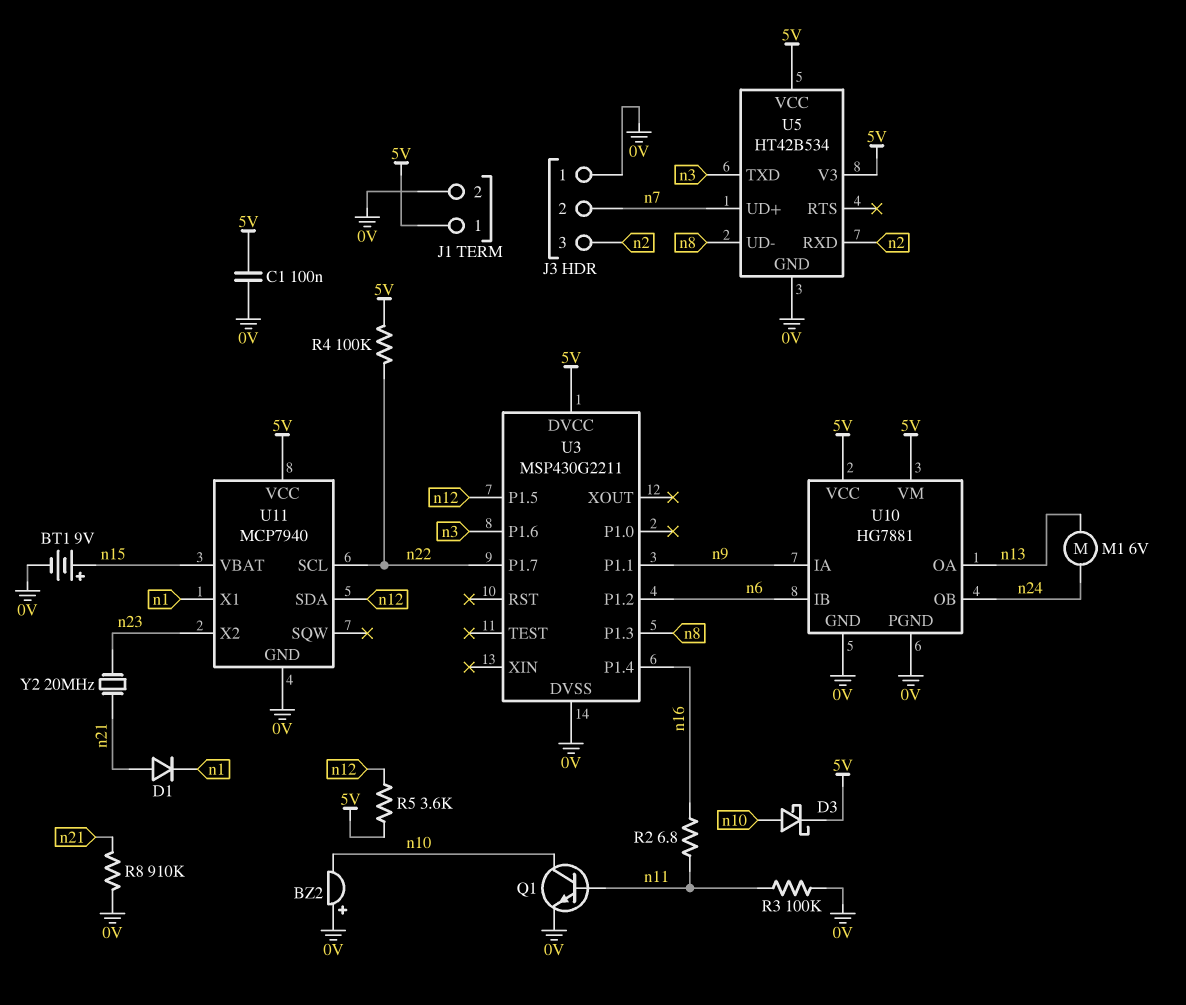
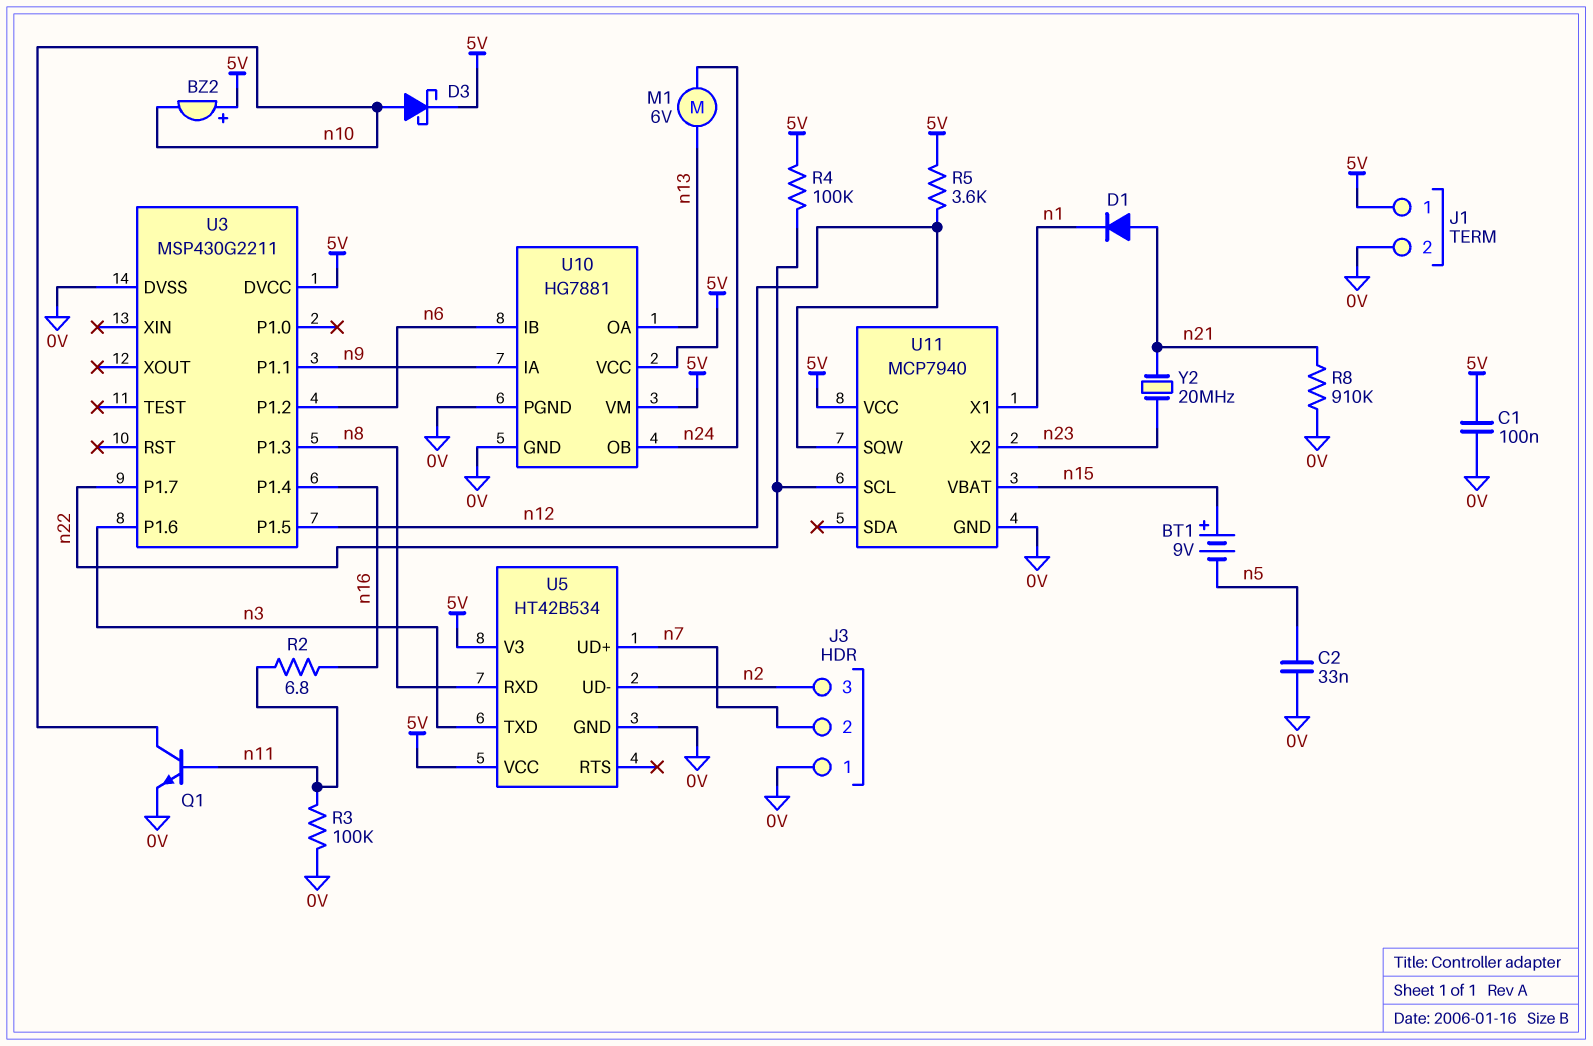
BT1: 9V (plus n15, minus 0V) -> 9V (plus n15, minus n5)
BZ2: buzzer (plus 0V, minus n10) -> buzzer (plus 5V, minus n10)
C2: none -> 33nF (0V, n5)
U5 pin RXD: n2 -> n8
U5 pin UD-: n8 -> n2
U11 pin SDA: n12 -> none
U11 pin SQW: none -> n12

